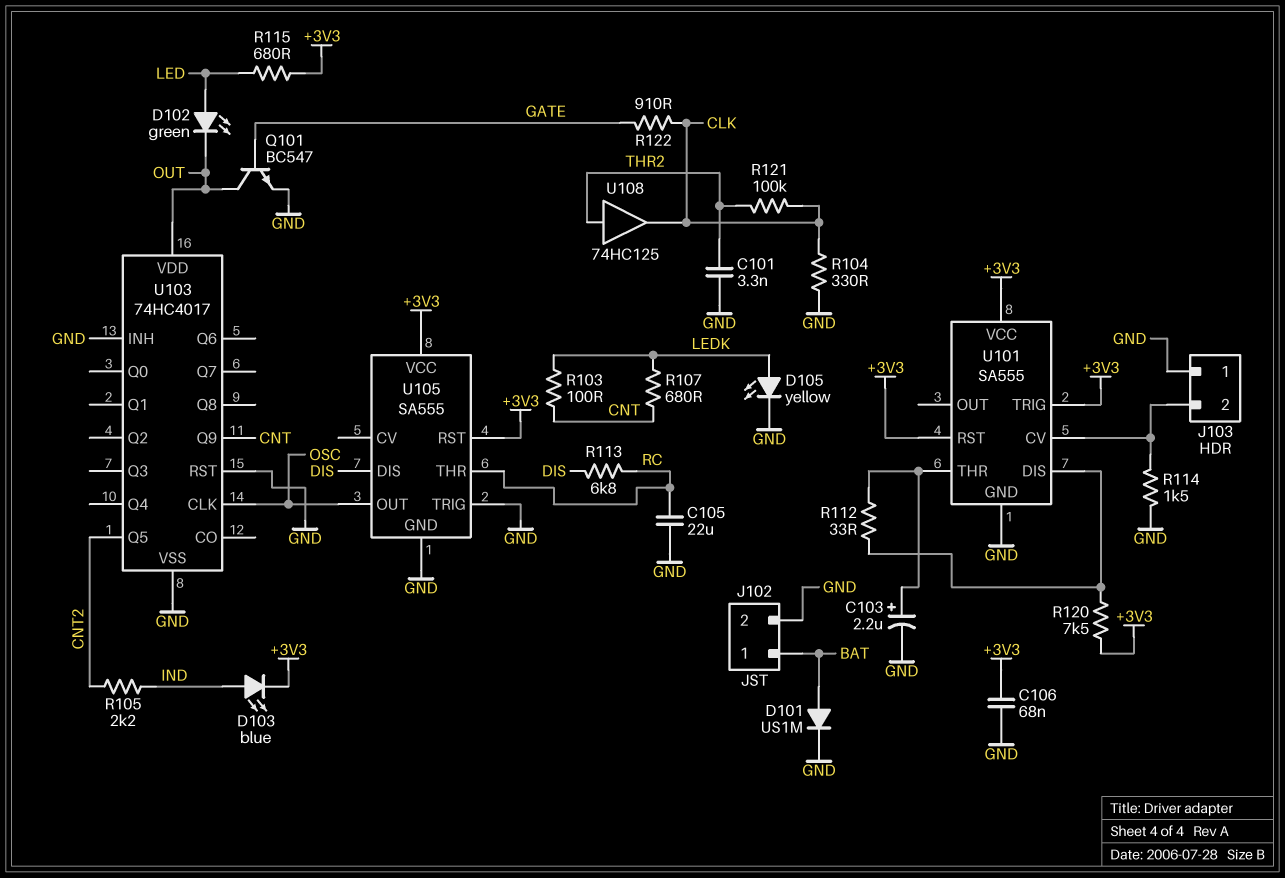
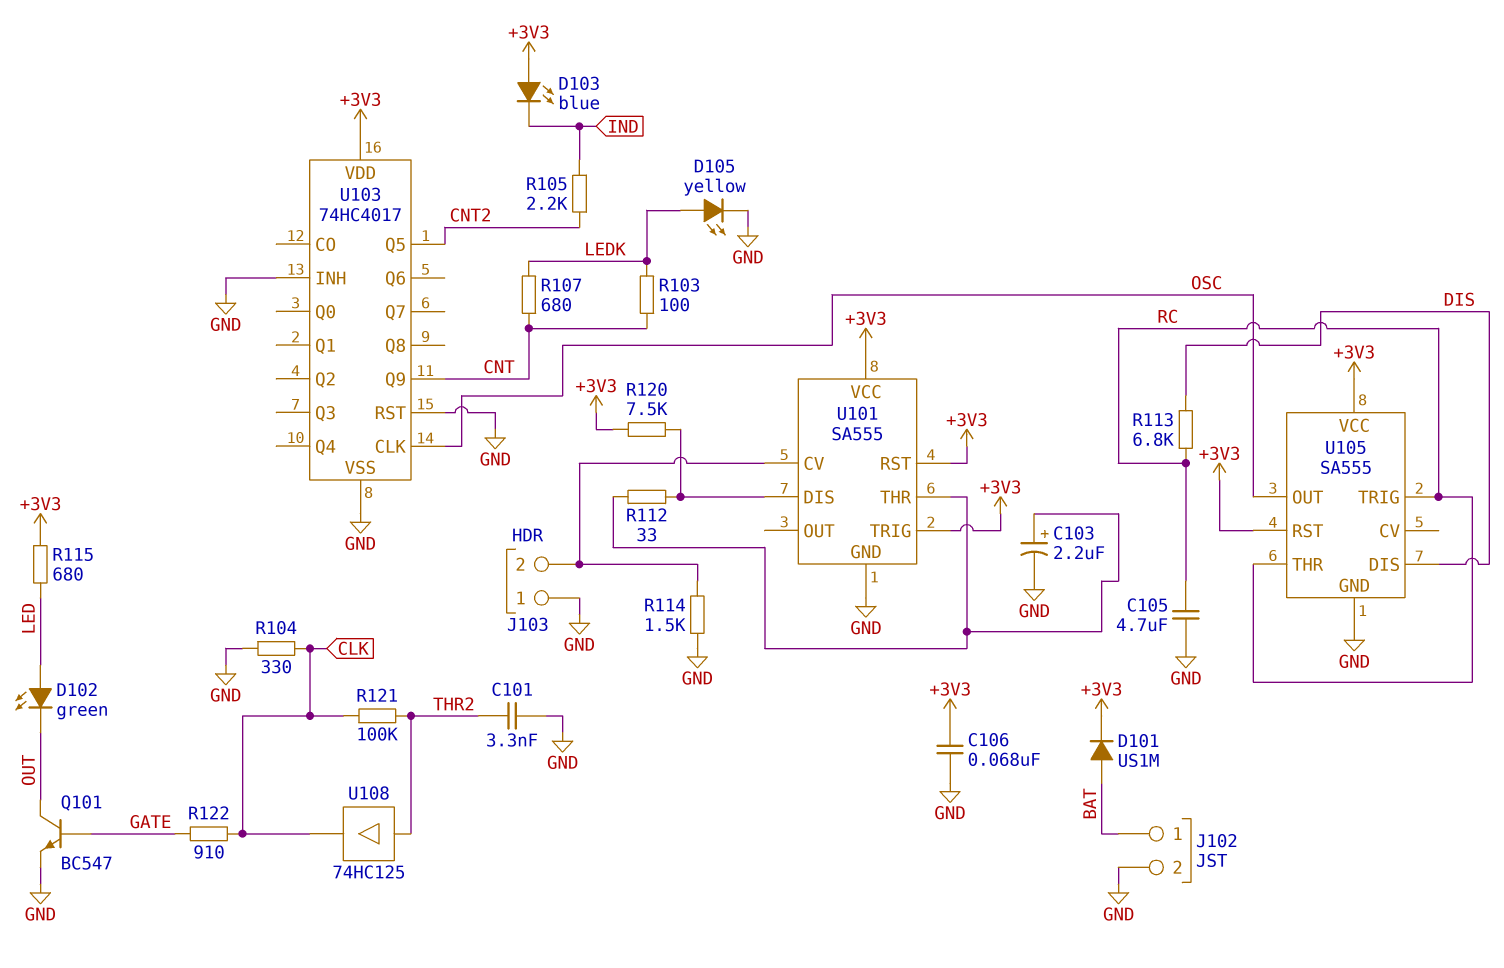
C105: 22uF (GND, RC) -> 4.7uF (GND, RC)
D101: diode US1M (A BAT, K GND) -> diode US1M (A BAT, K +3V3)
D103: LED blue (A IND, K +3V3) -> LED blue (A +3V3, K IND)
U103 pin VDD: OUT -> +3V3
U105 pin TRIG: GND -> RC

